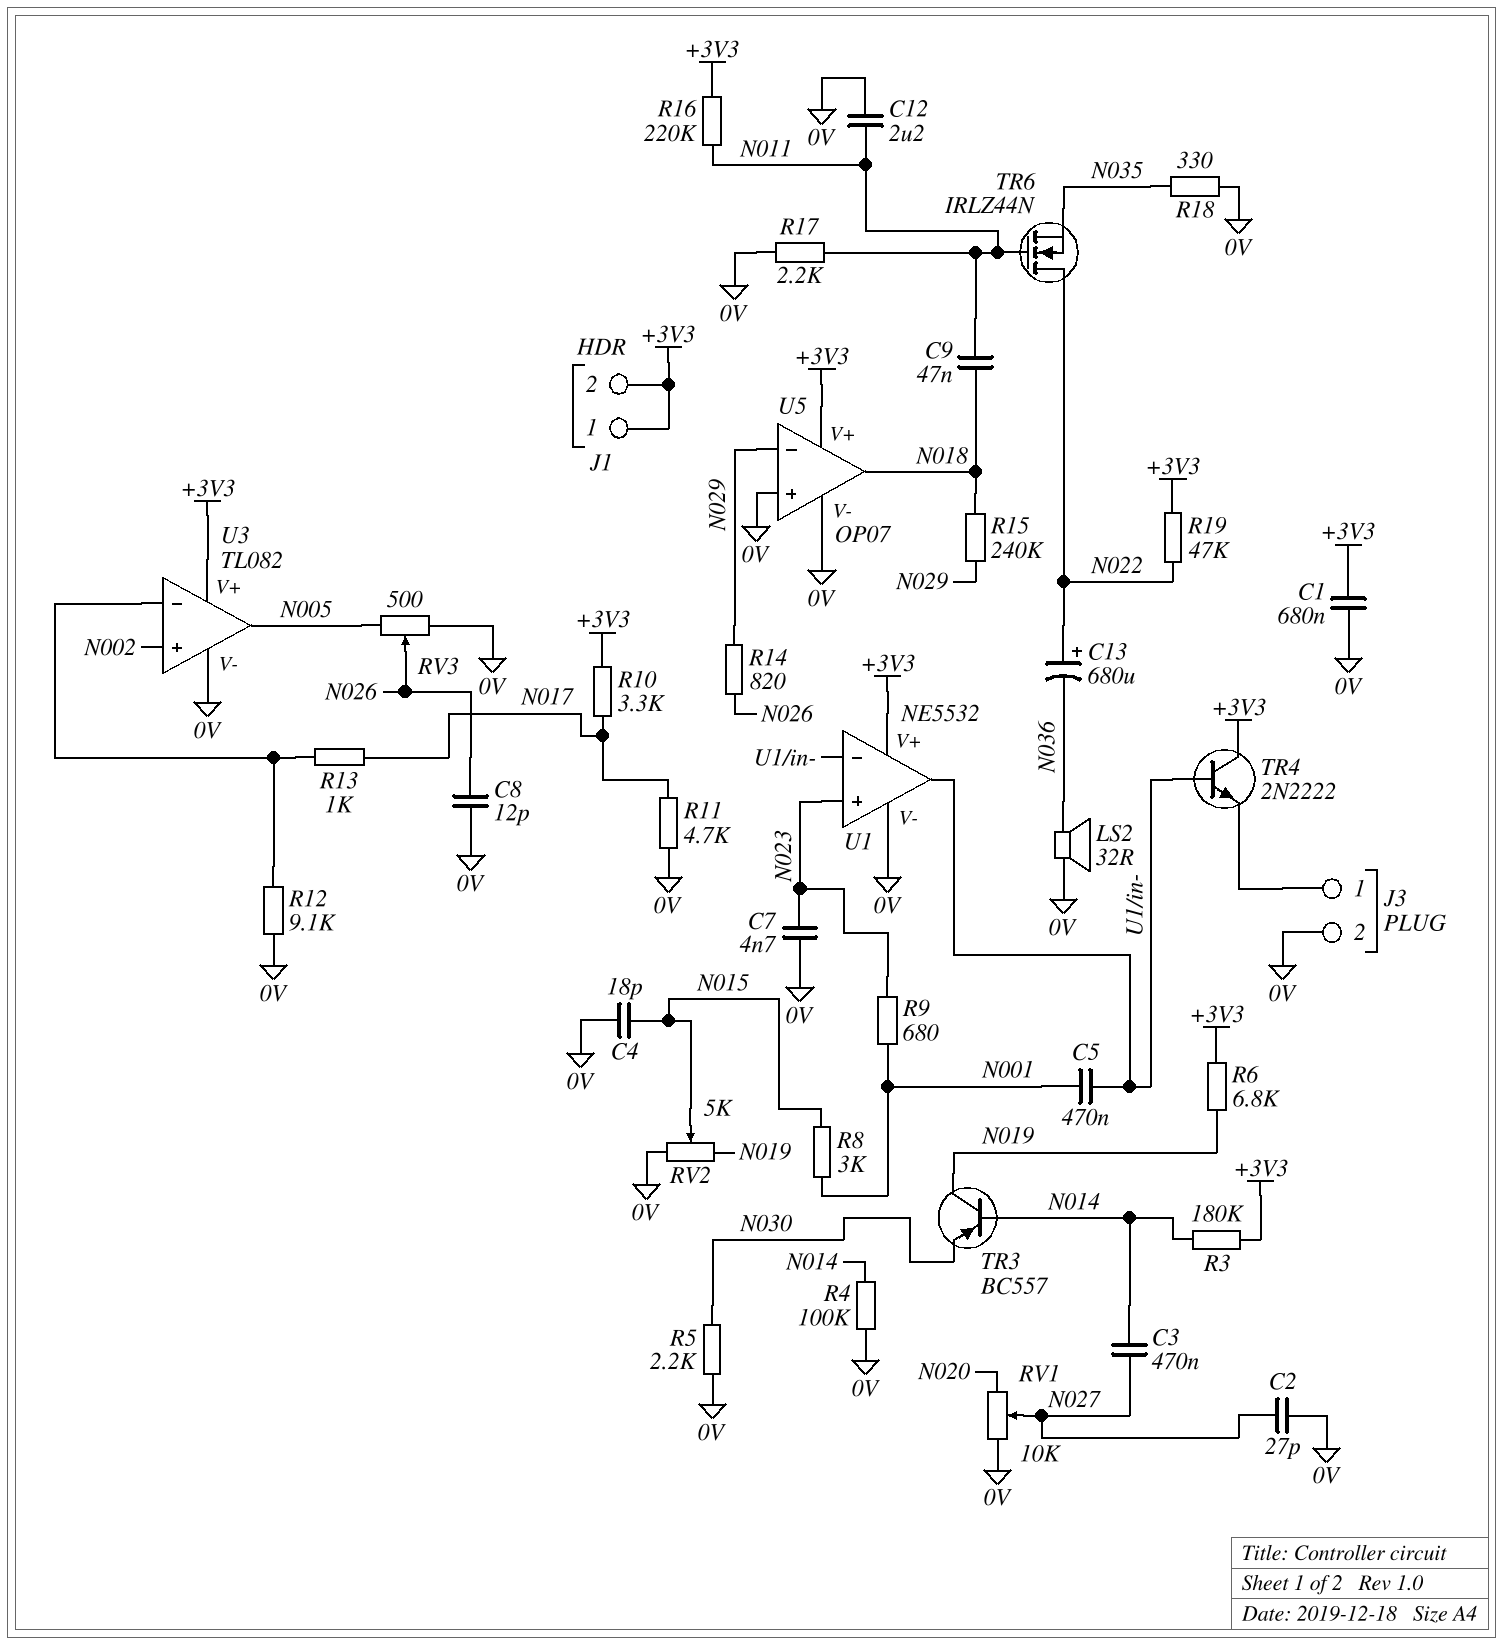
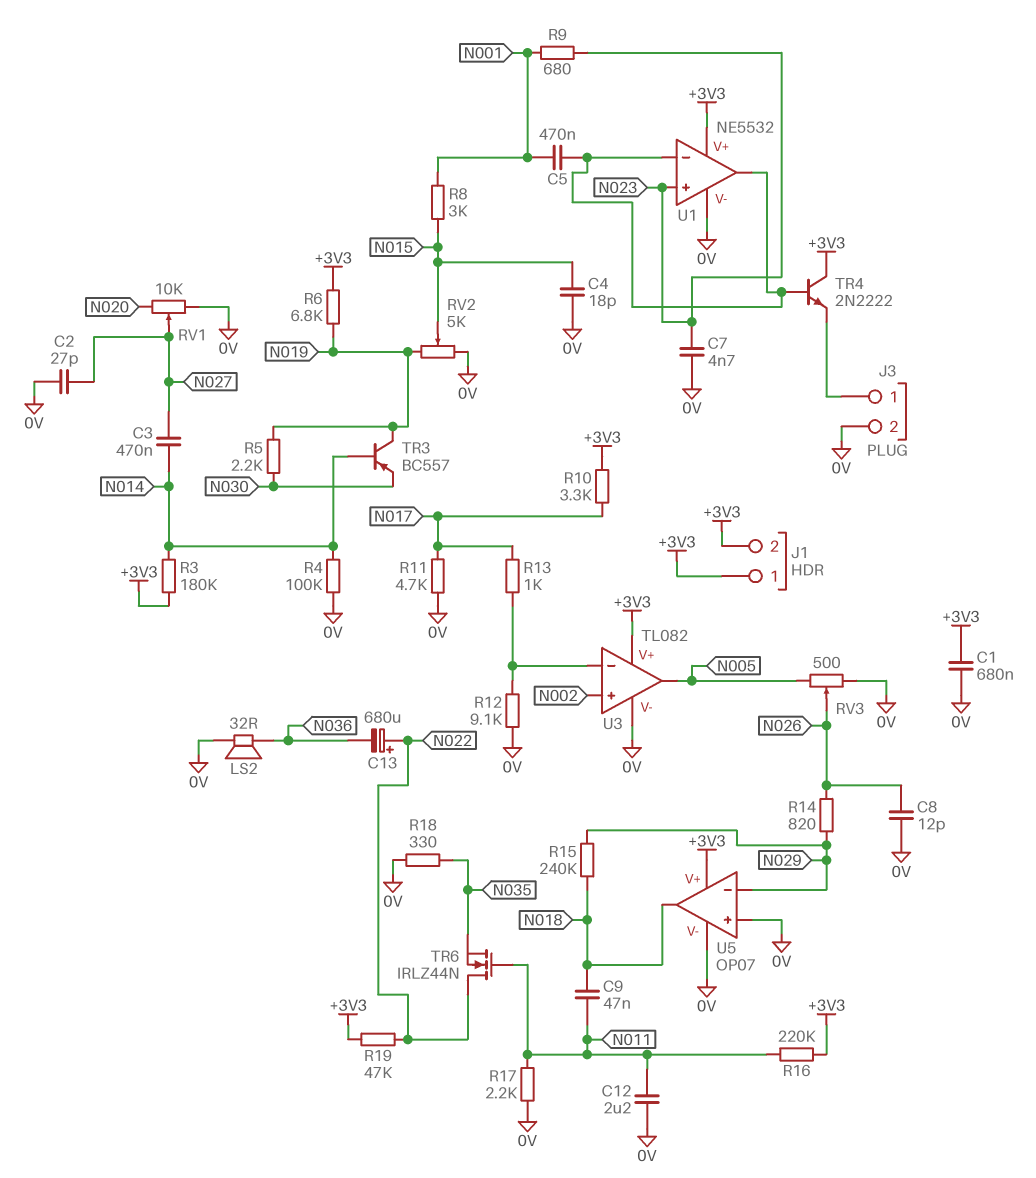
R5: 2.2k (0V, N030) -> 2.2k (N019, N030)

